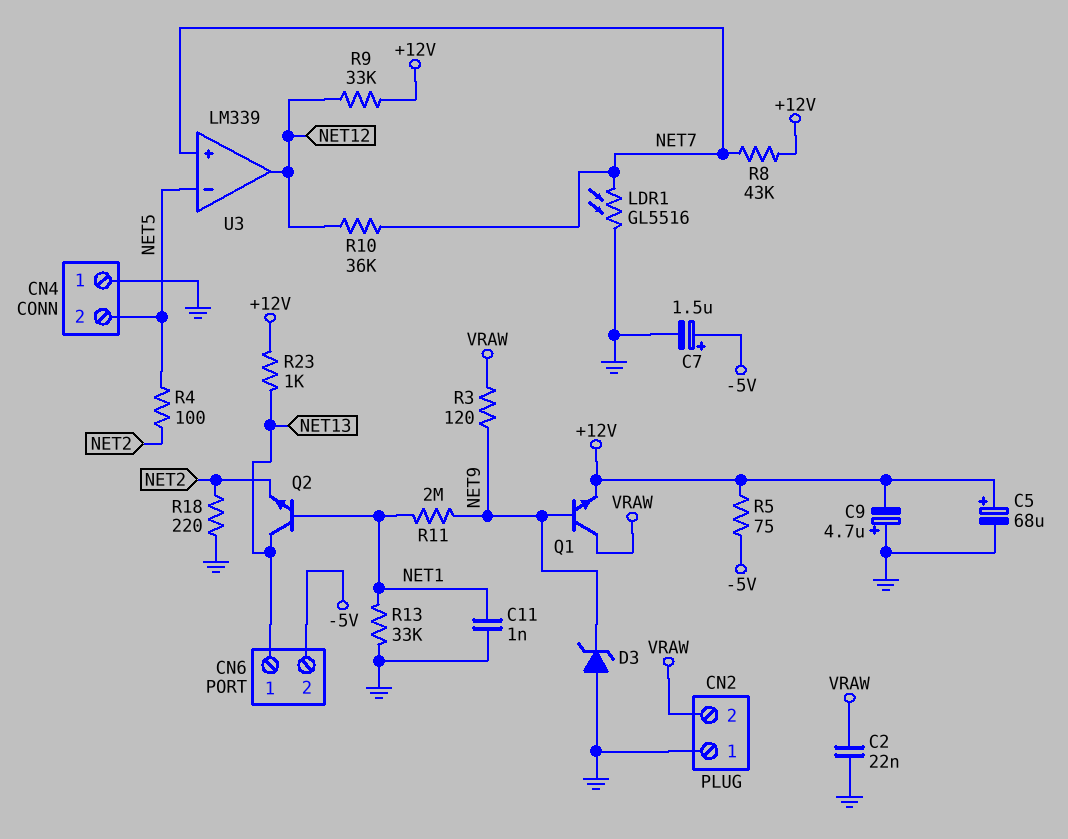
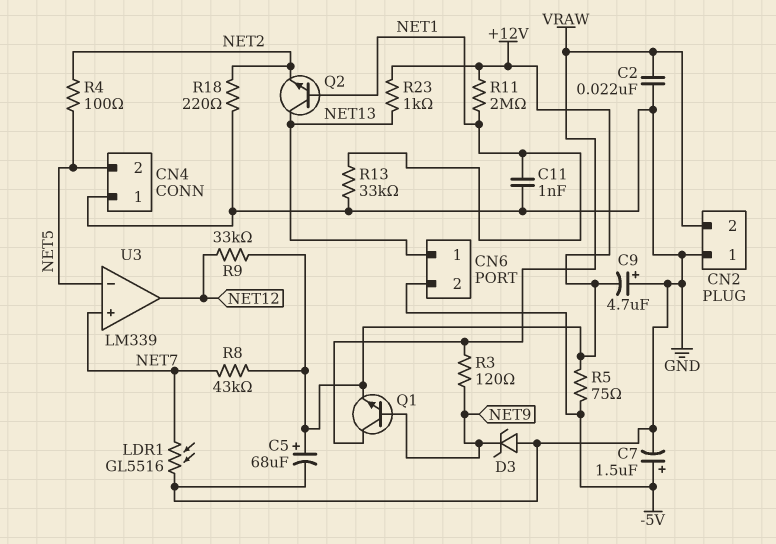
R10: 36k (NET7, NET12) -> none
R11: 2M (NET1, NET9) -> 2M (+12V, NET1)

